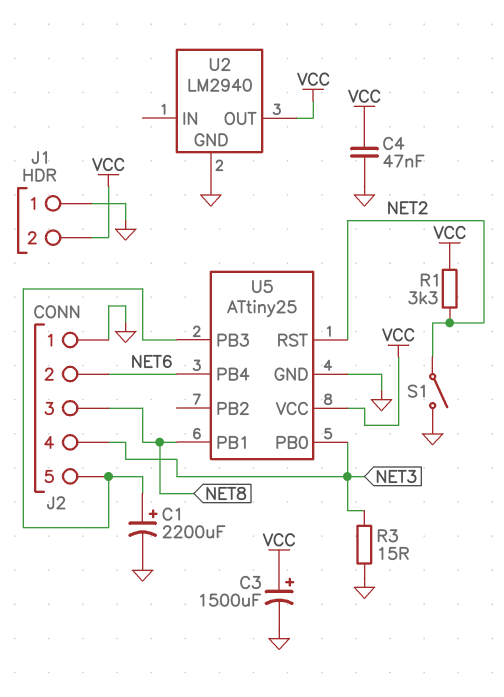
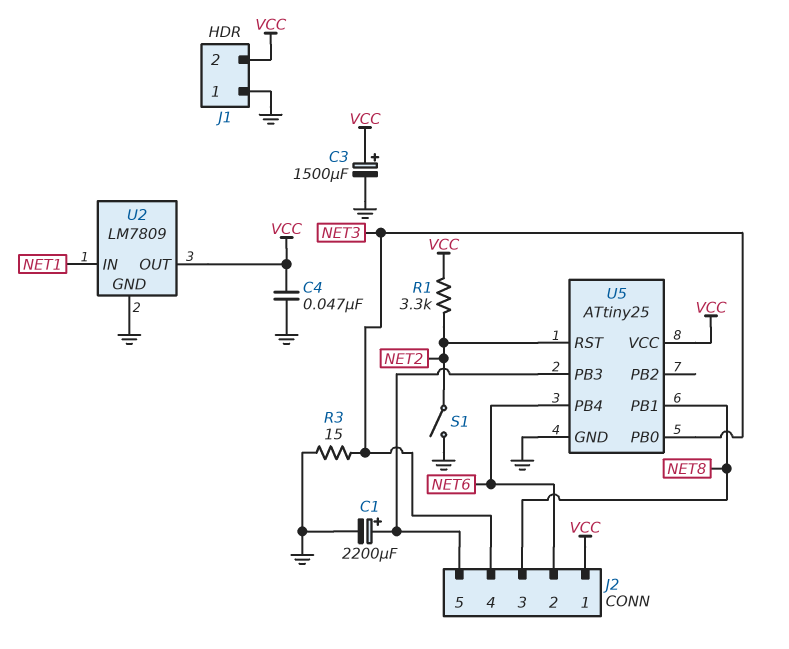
J2 pin 1: GND -> VCC
U2: LM2940 -> LM7809
U2 pin IN: none -> NET1

